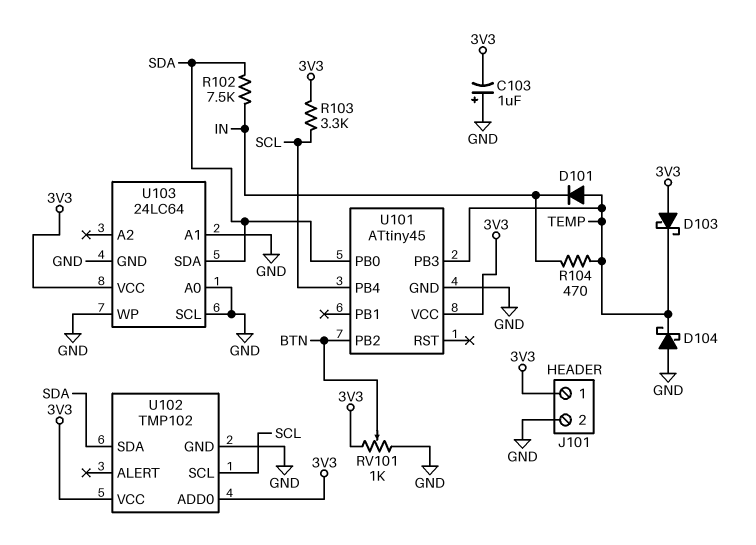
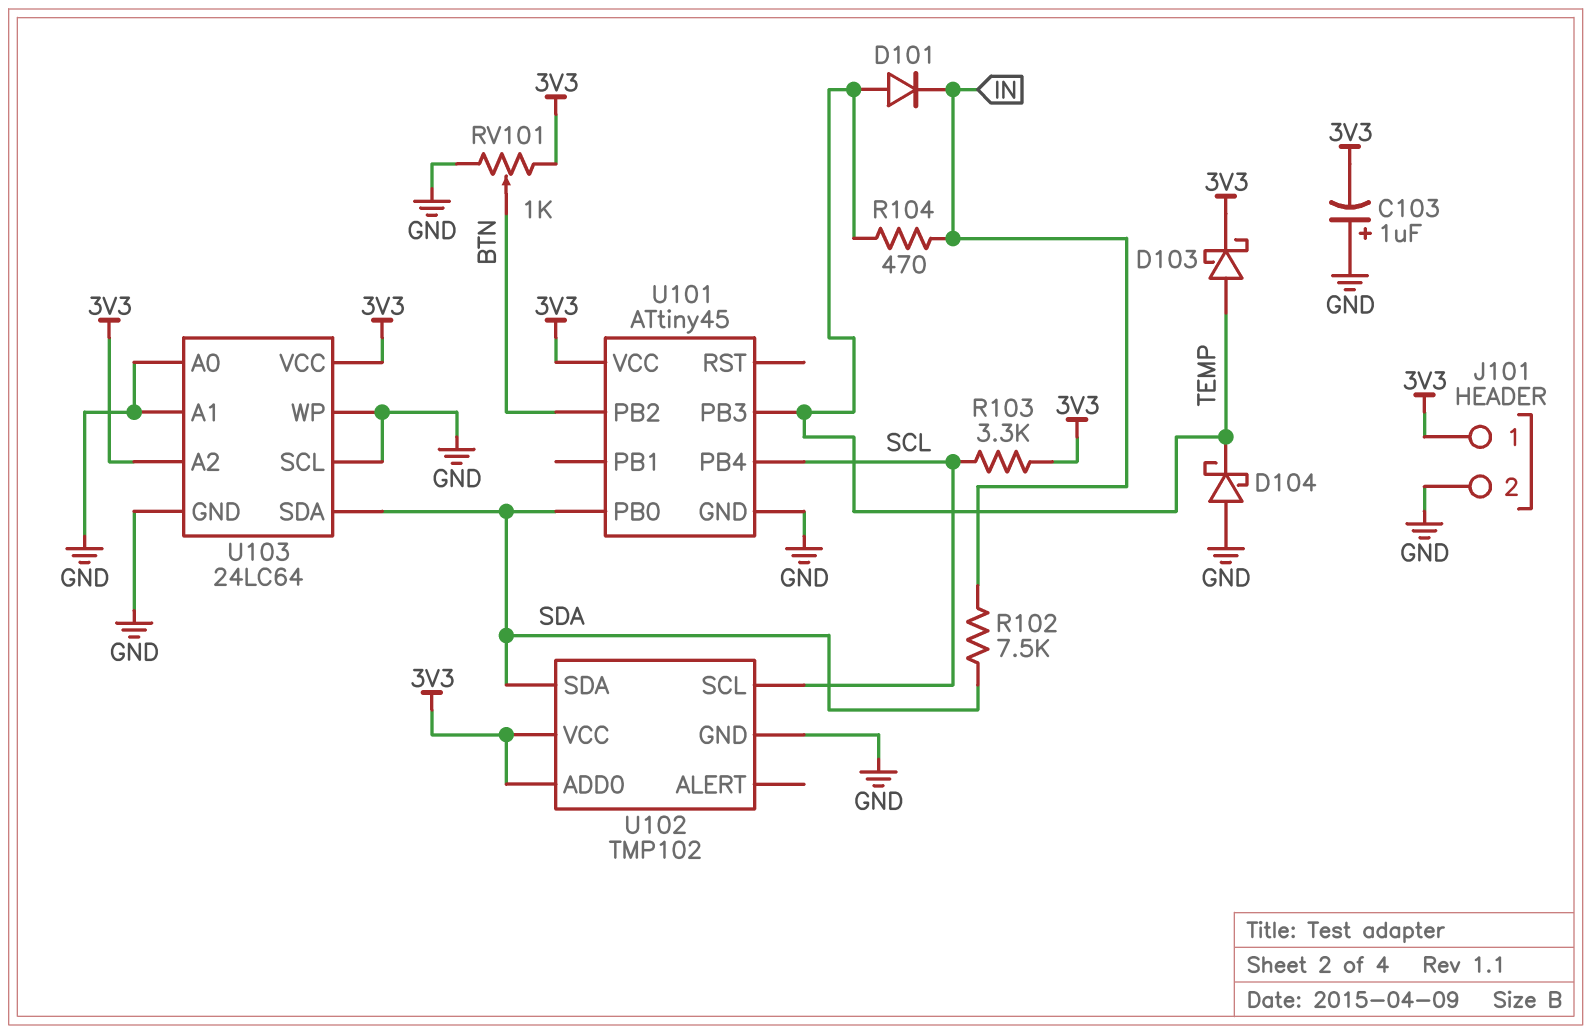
D103: schottky (A 3V3, K TEMP) -> schottky (A TEMP, K 3V3)
U103 pin A2: none -> 3V3

